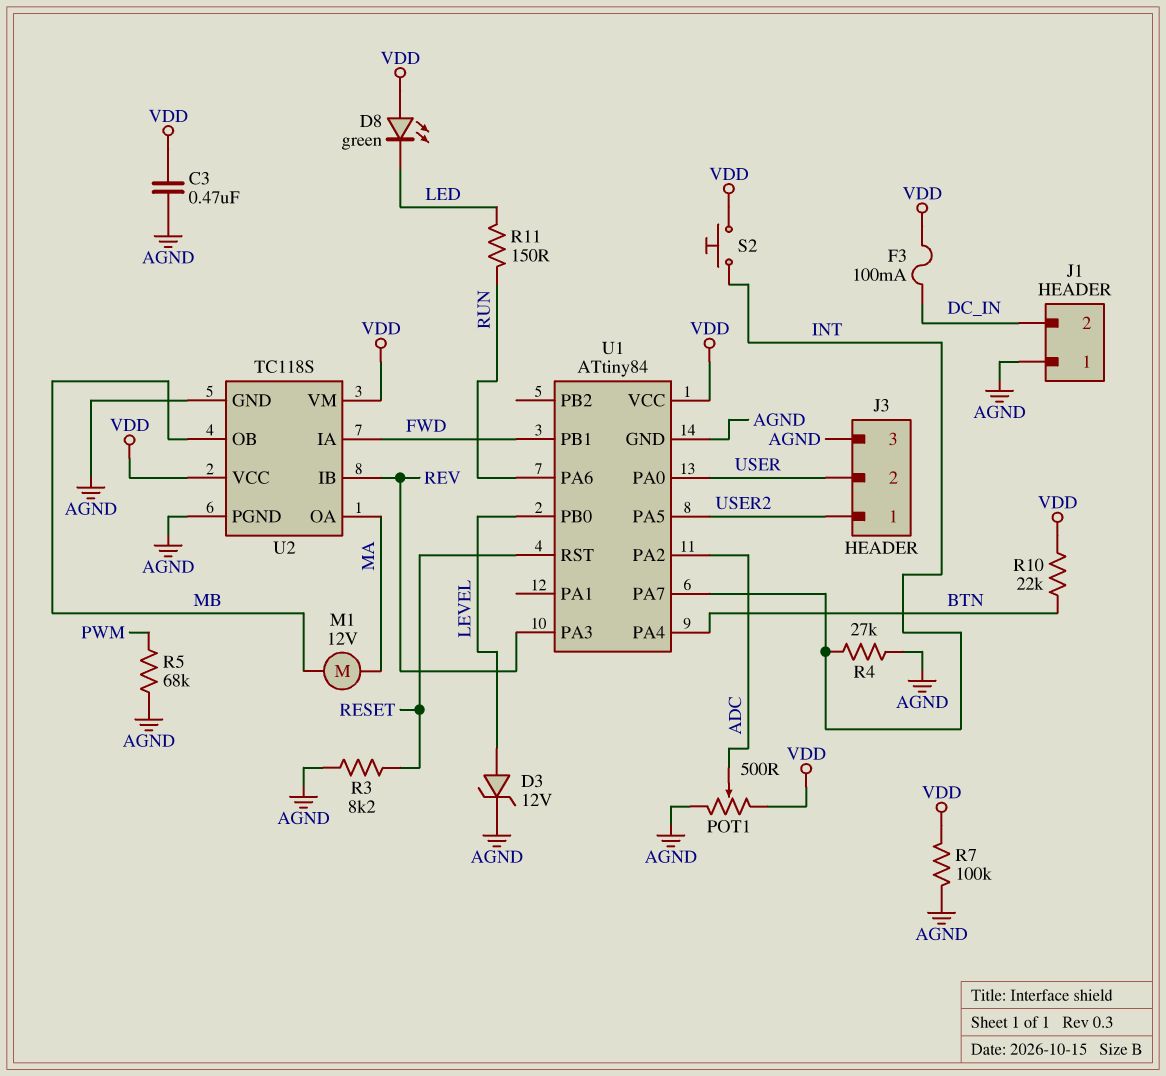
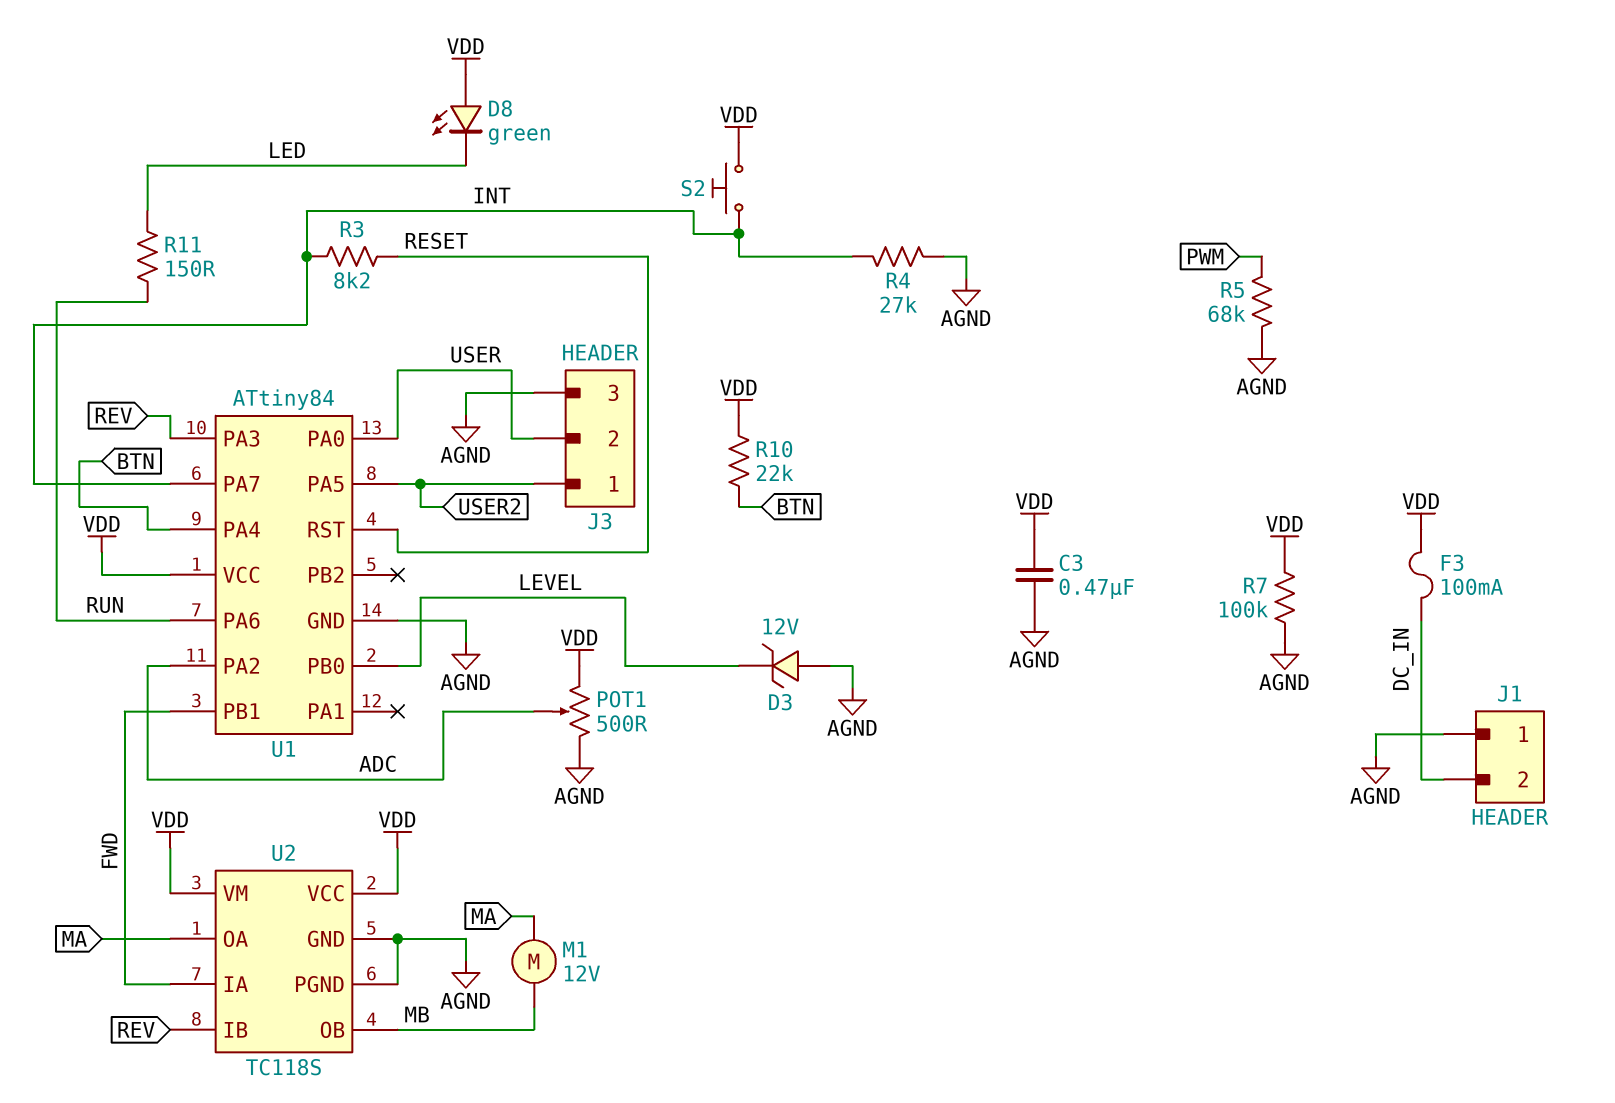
D3: zener 12V (A LEVEL, K AGND) -> zener 12V (A AGND, K LEVEL)
R3: 8.2k (AGND, RESET) -> 8.2k (INT, RESET)

